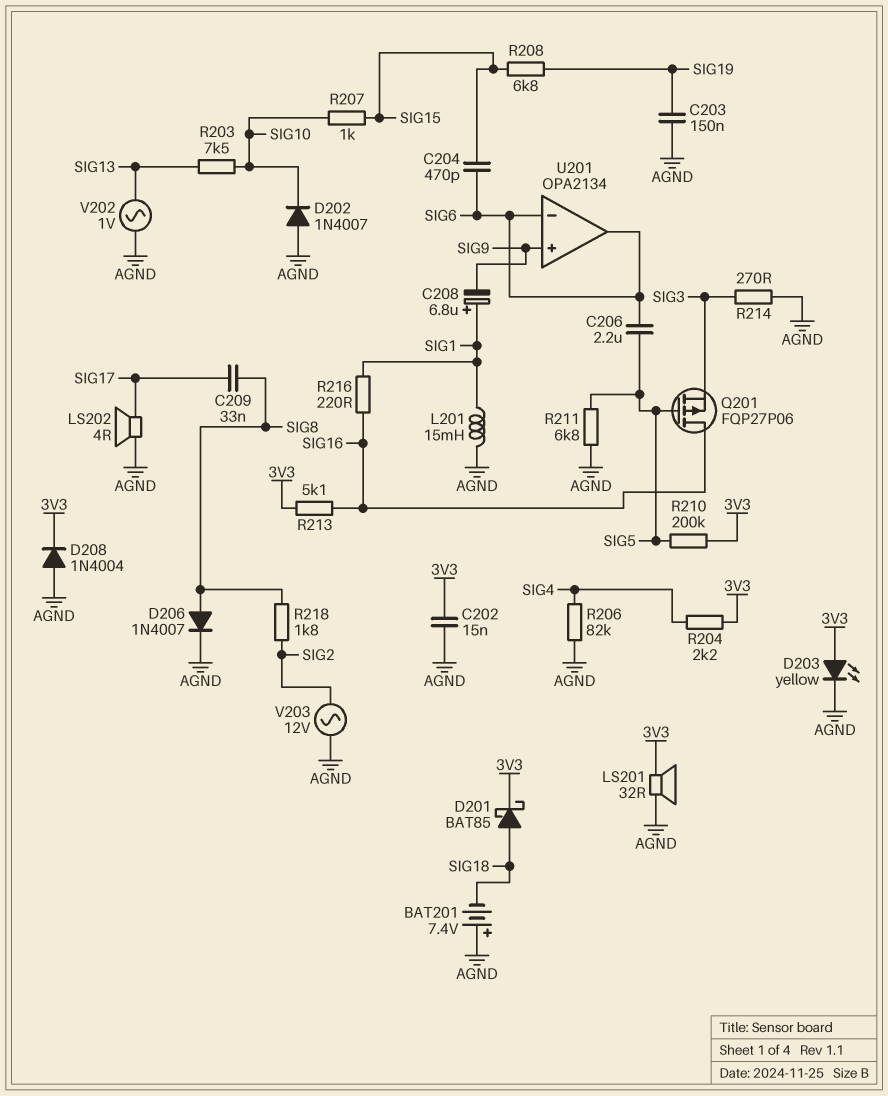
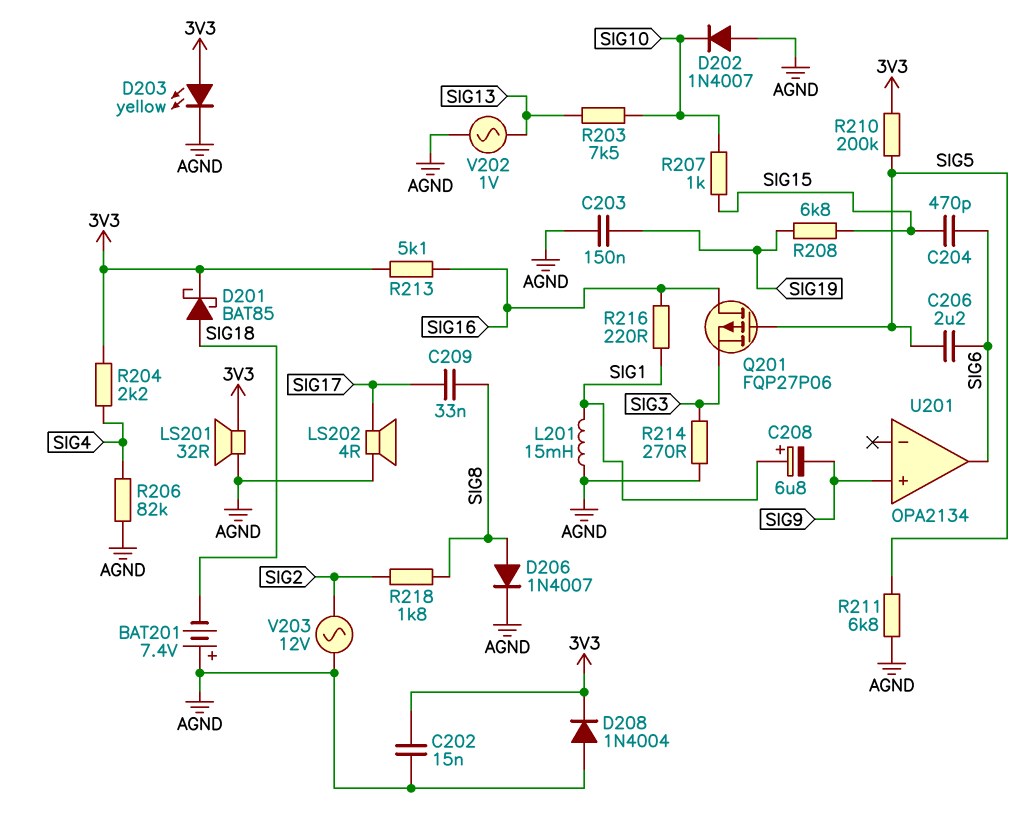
U201 pin in-: SIG6 -> none

